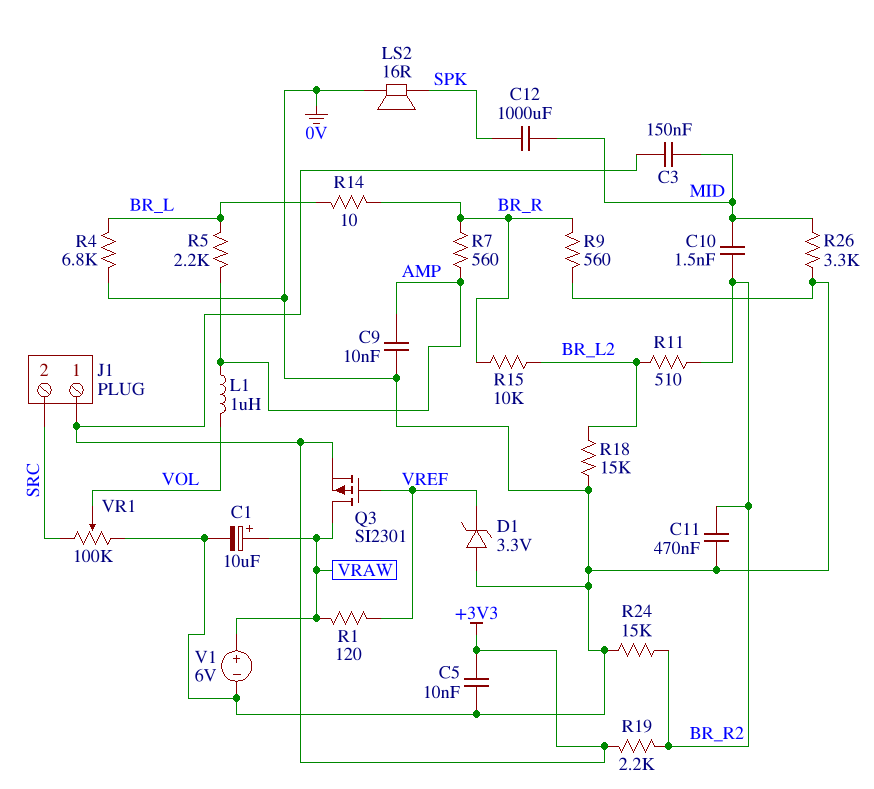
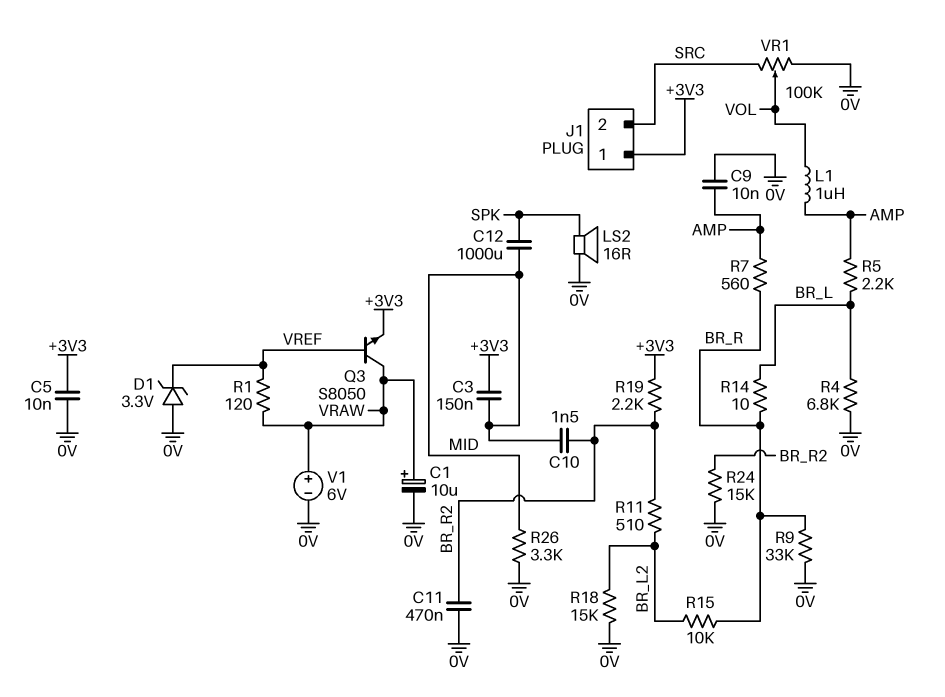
Q3: PMOS SI2301 (G VREF, D VRAW, S +3V3) -> NPN S8050 (B VREF, C VRAW, E +3V3)
R9: 560 (0V, BR_R) -> 33k (0V, BR_R)

